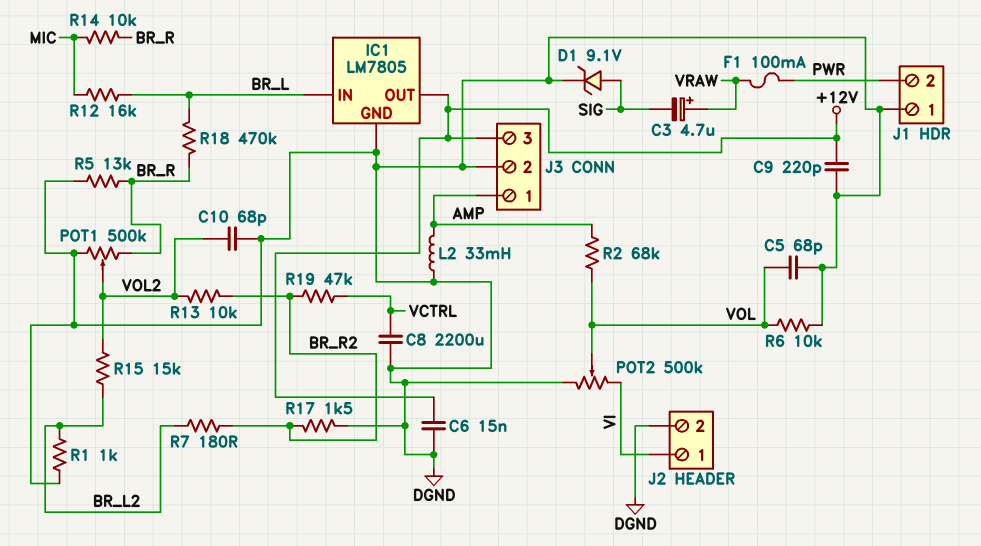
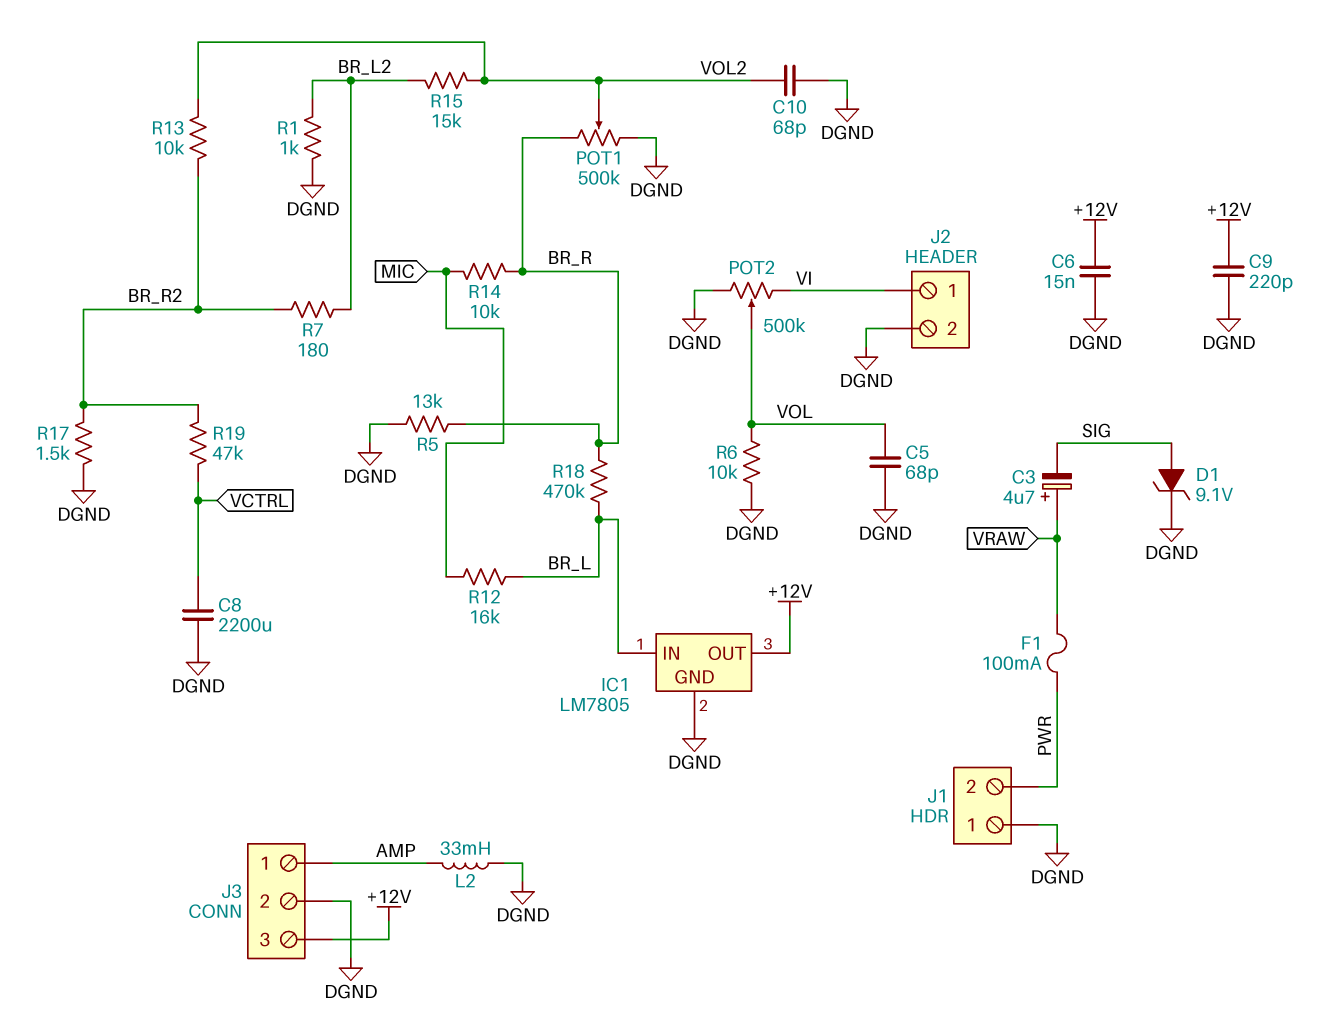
R2: 68k (AMP, VOL) -> none

